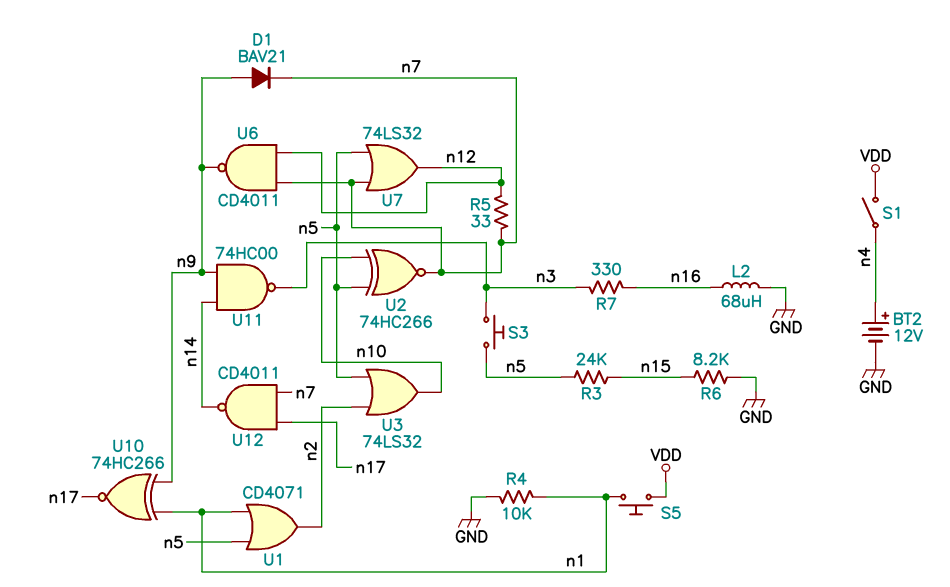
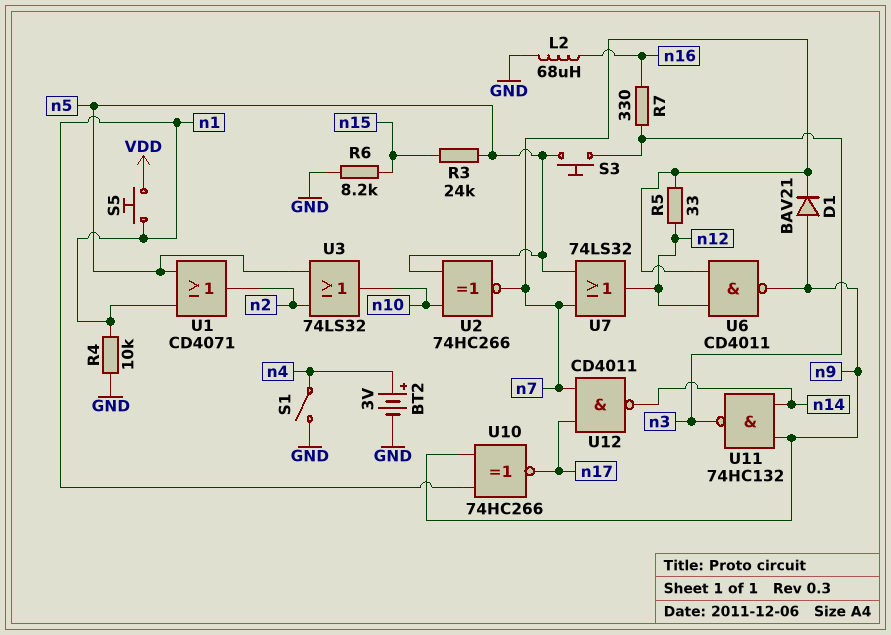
BT2: 12V (plus n4, minus GND) -> 3V (plus n4, minus GND)
S1: switch (VDD, n4) -> switch (GND, n4)
U11: NAND 74HC00 (in n9, in n14, out n3) -> NAND 74HC132 (in n9, in n14, out n3)

